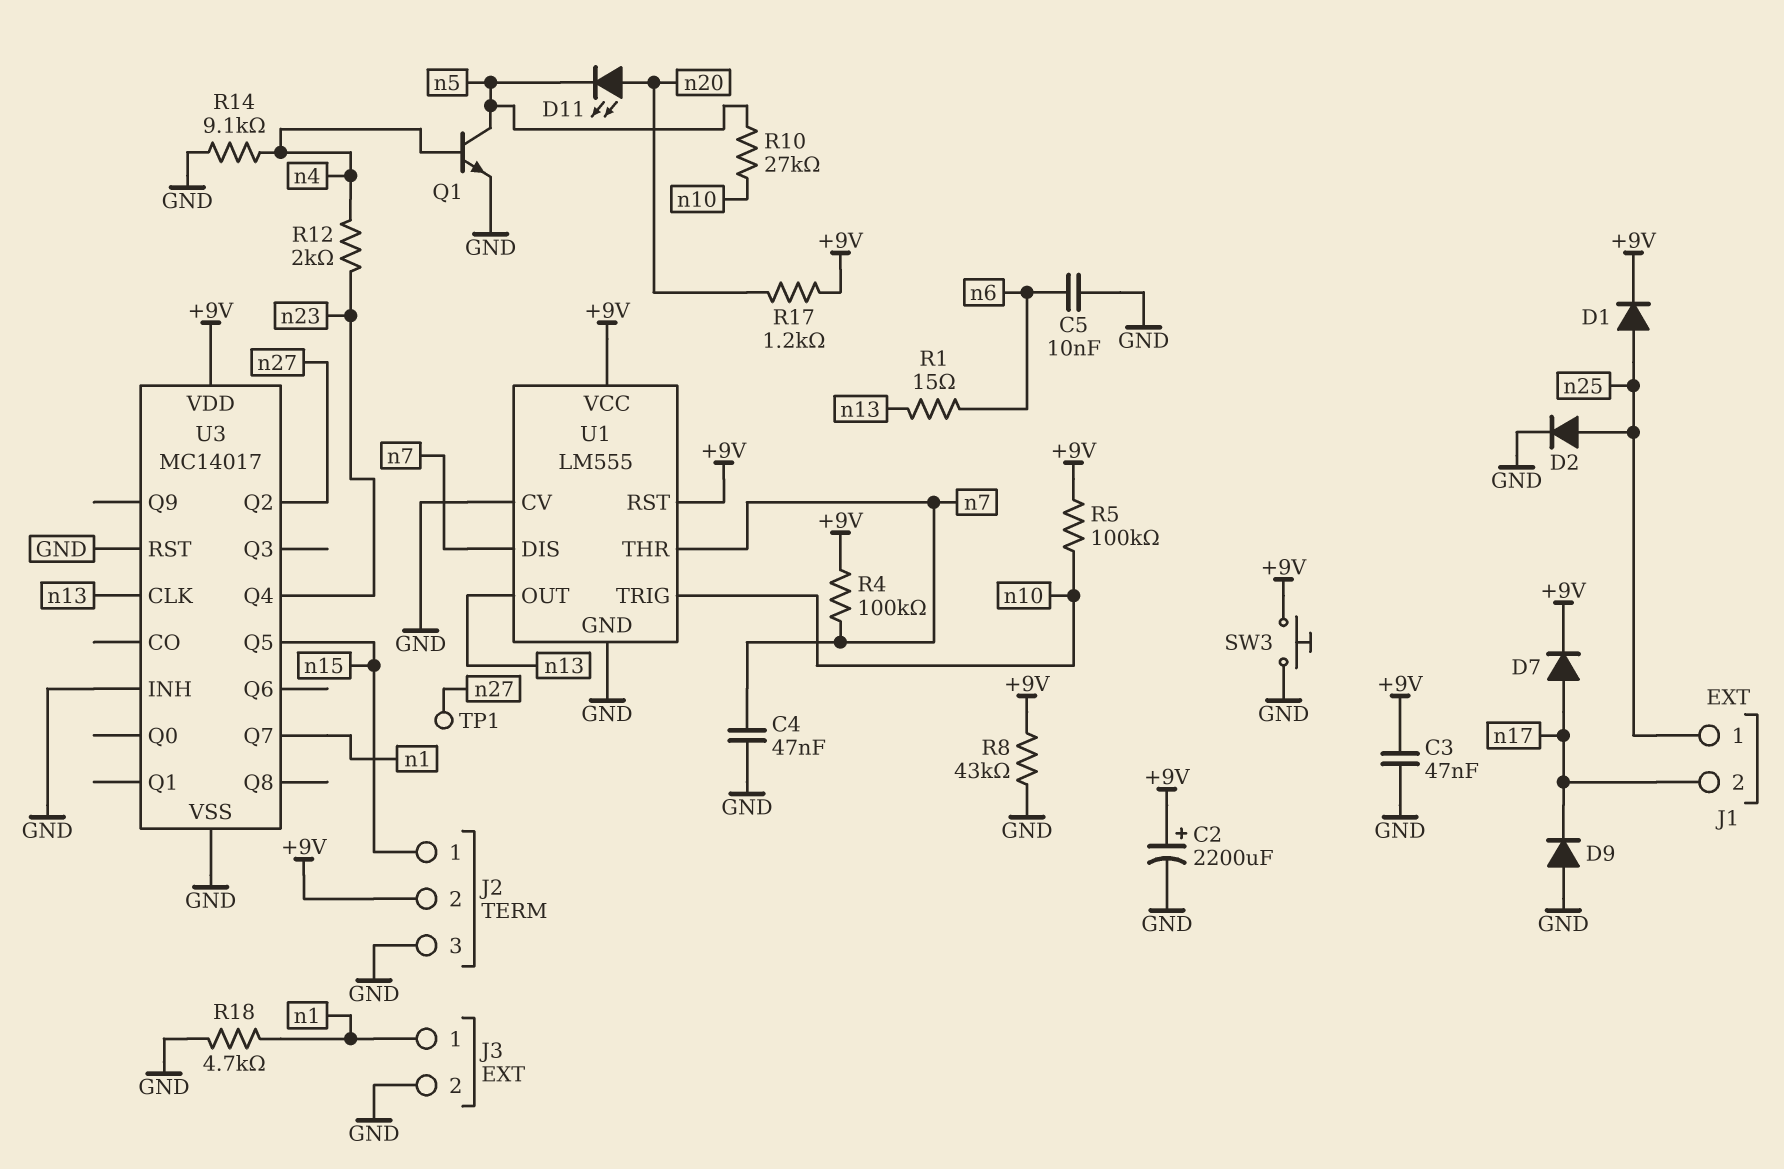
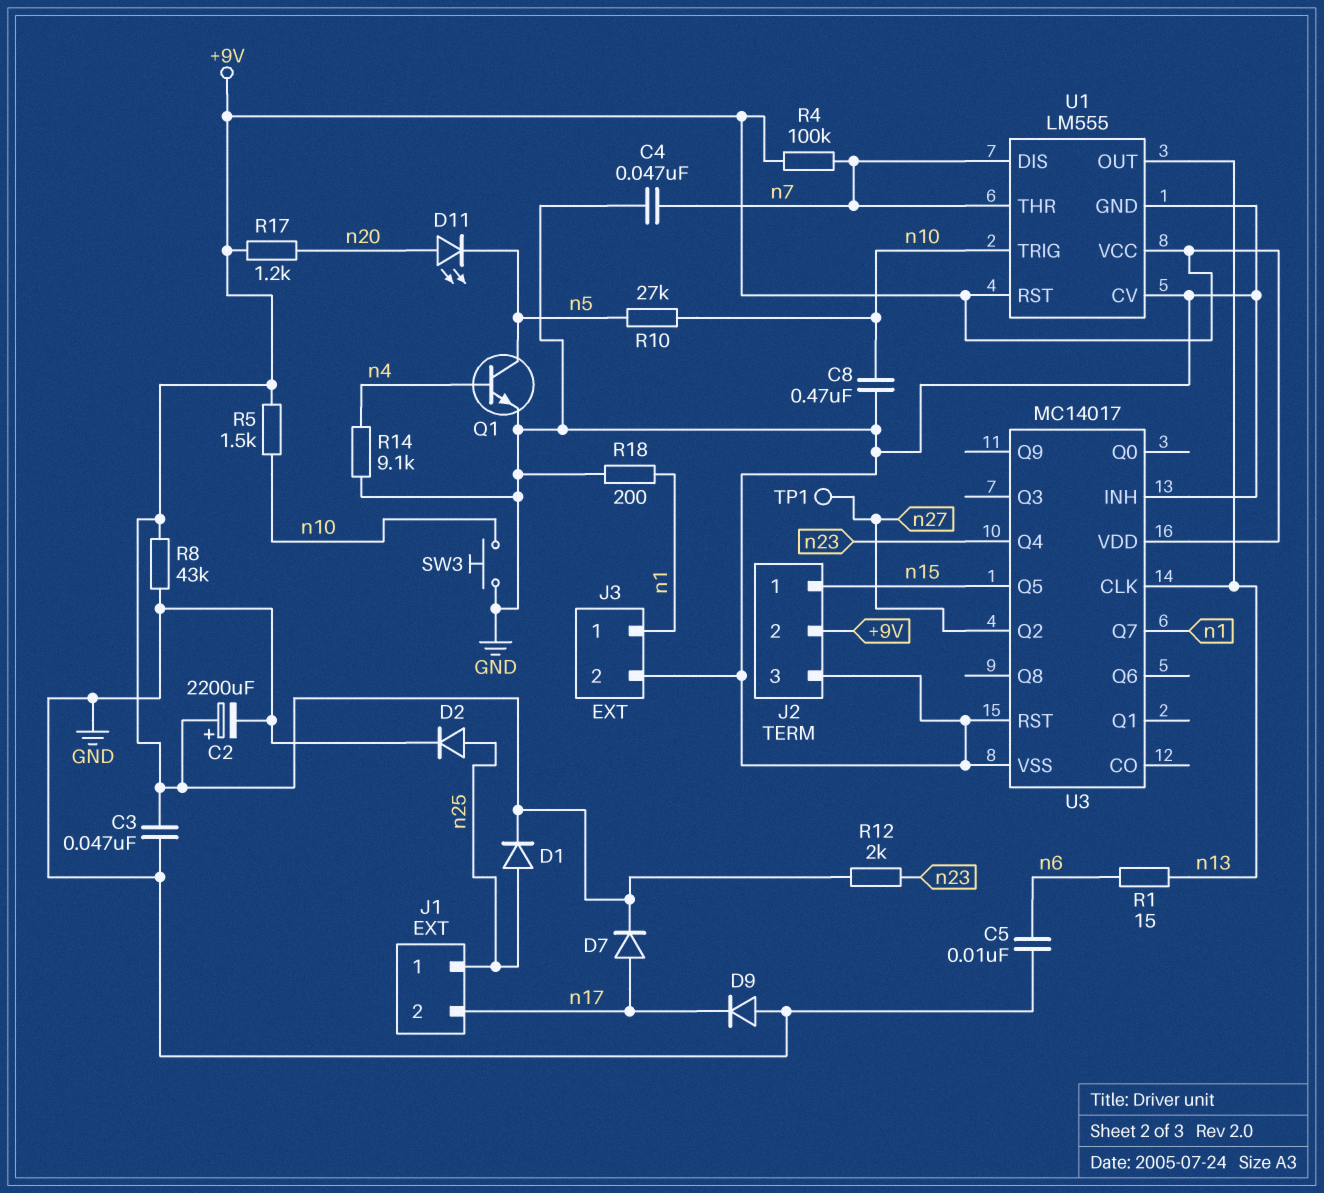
C8: none -> 470nF (GND, n10)
R5: 100k (+9V, n10) -> 1.5k (+9V, n10)
R12: 2k (n4, n23) -> 2k (+9V, n23)
R18: 4.7k (GND, n1) -> 200 (GND, n1)
SW3: button (+9V, GND) -> button (GND, n10)

